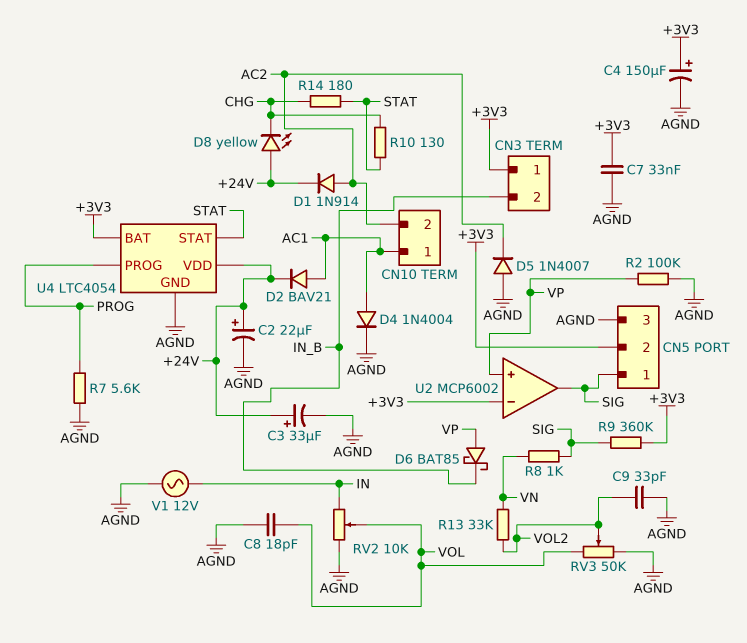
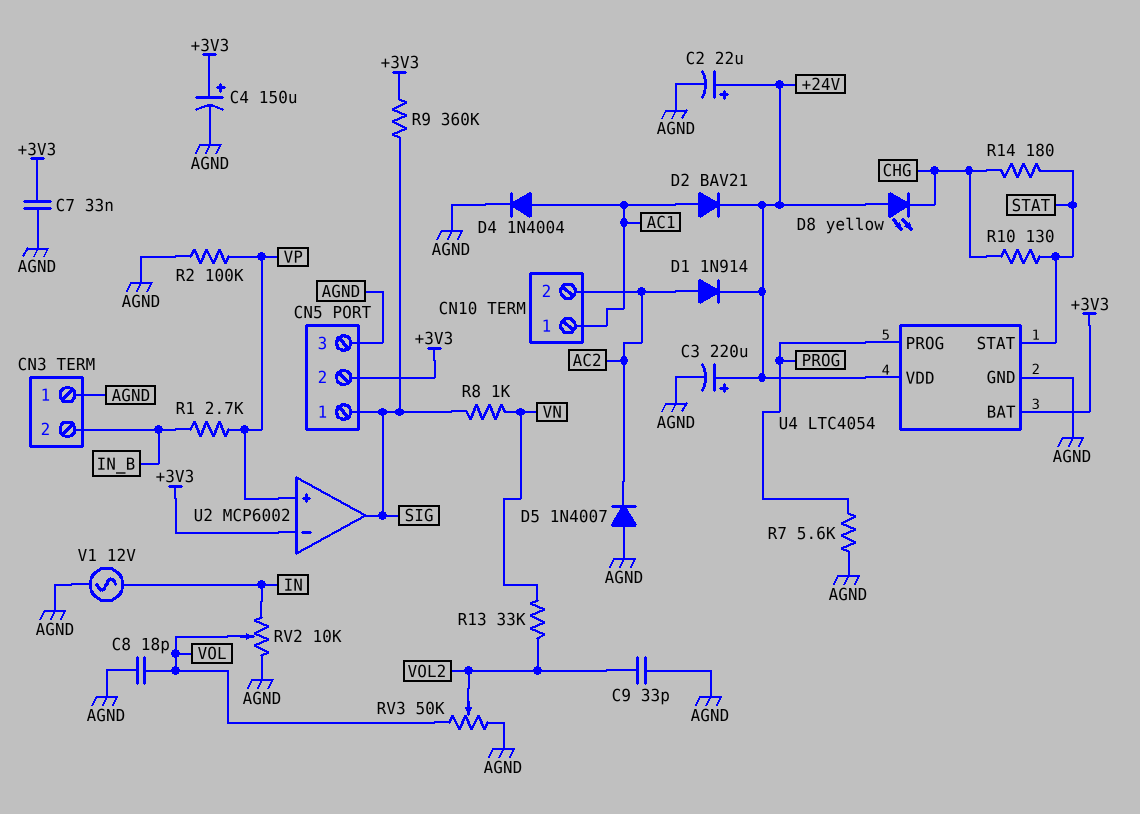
C3: 33uF (plus +24V, minus AGND) -> 220uF (plus +24V, minus AGND)
CN3 pin 1: +3V3 -> AGND
D6: schottky BAT85 (A VP, K IN_B) -> none
R1: none -> 2.7k (IN_B, VP)

